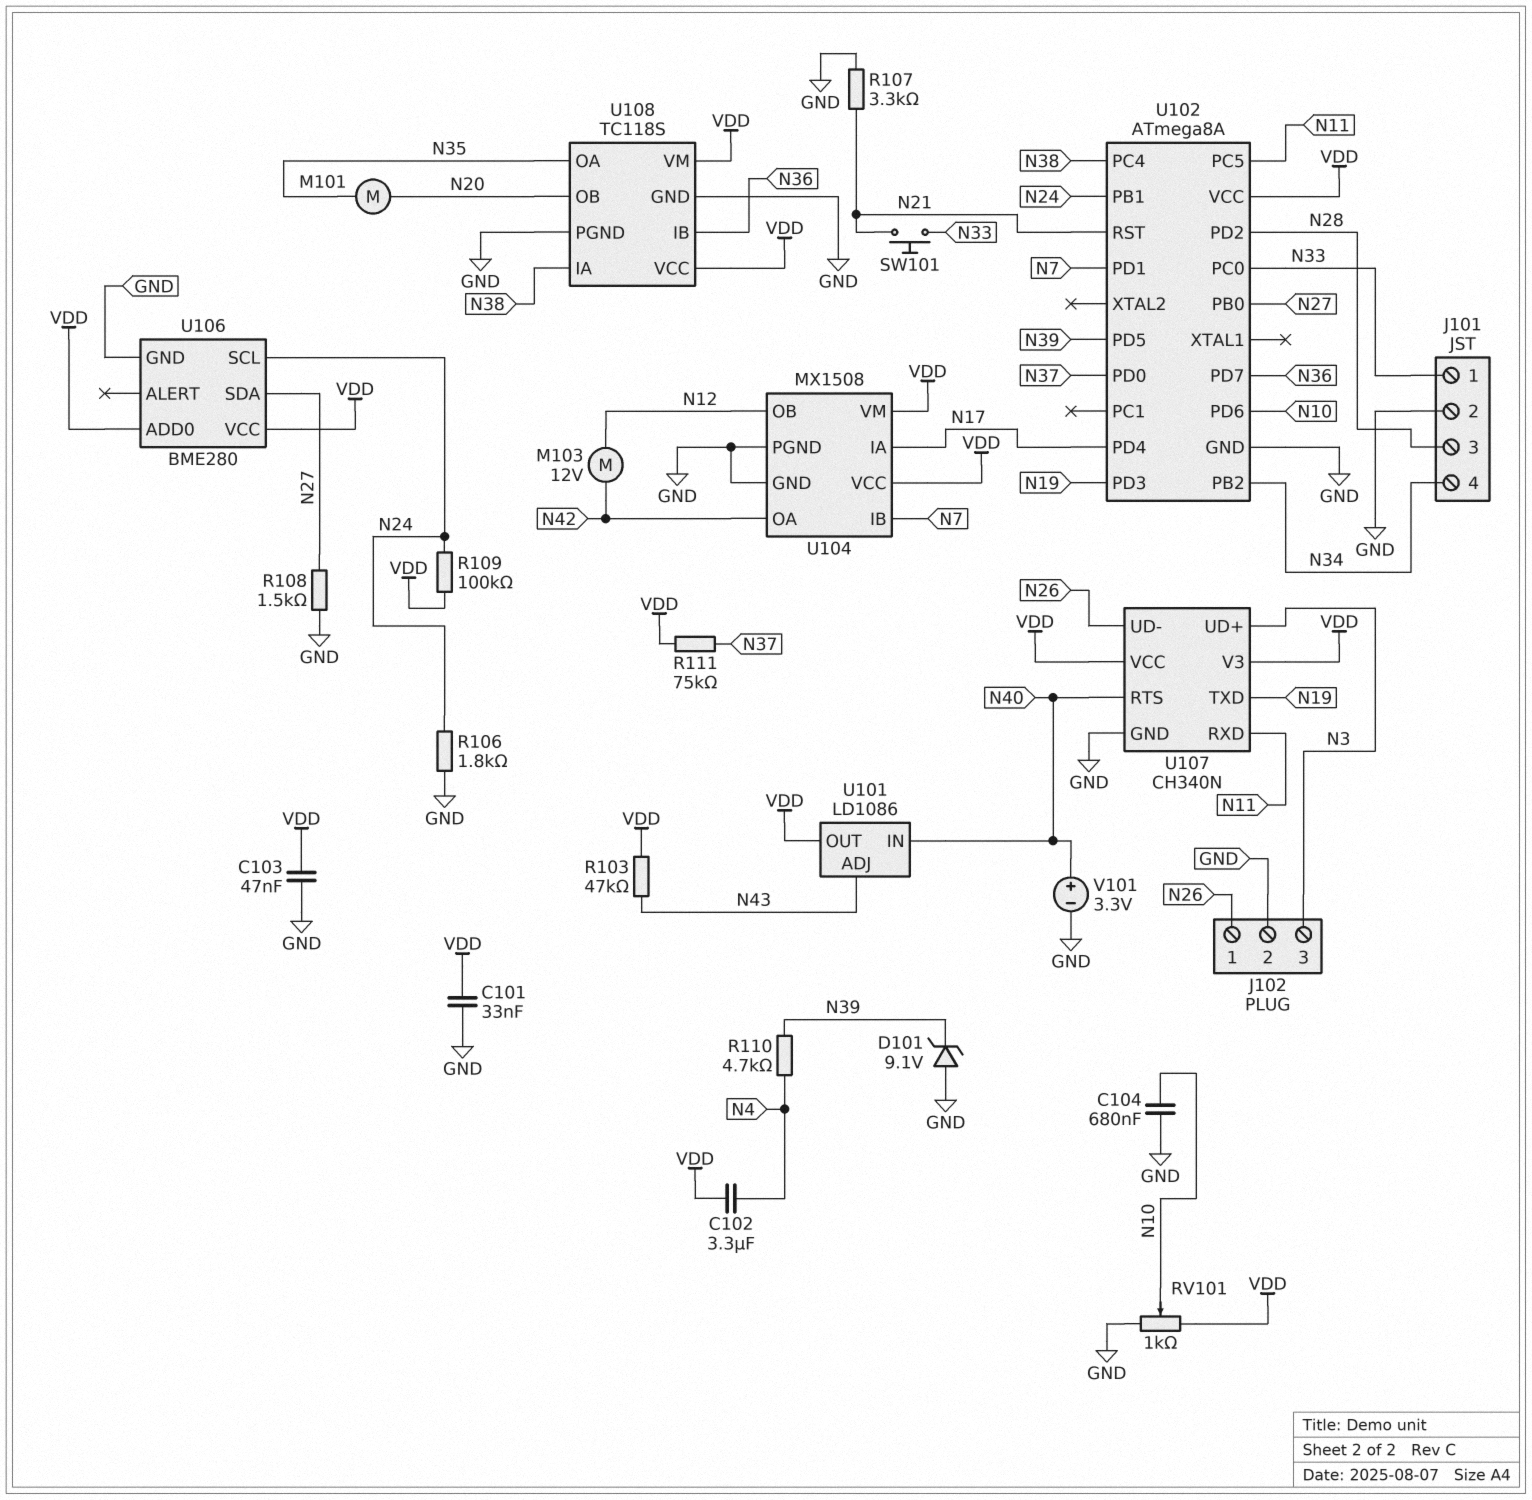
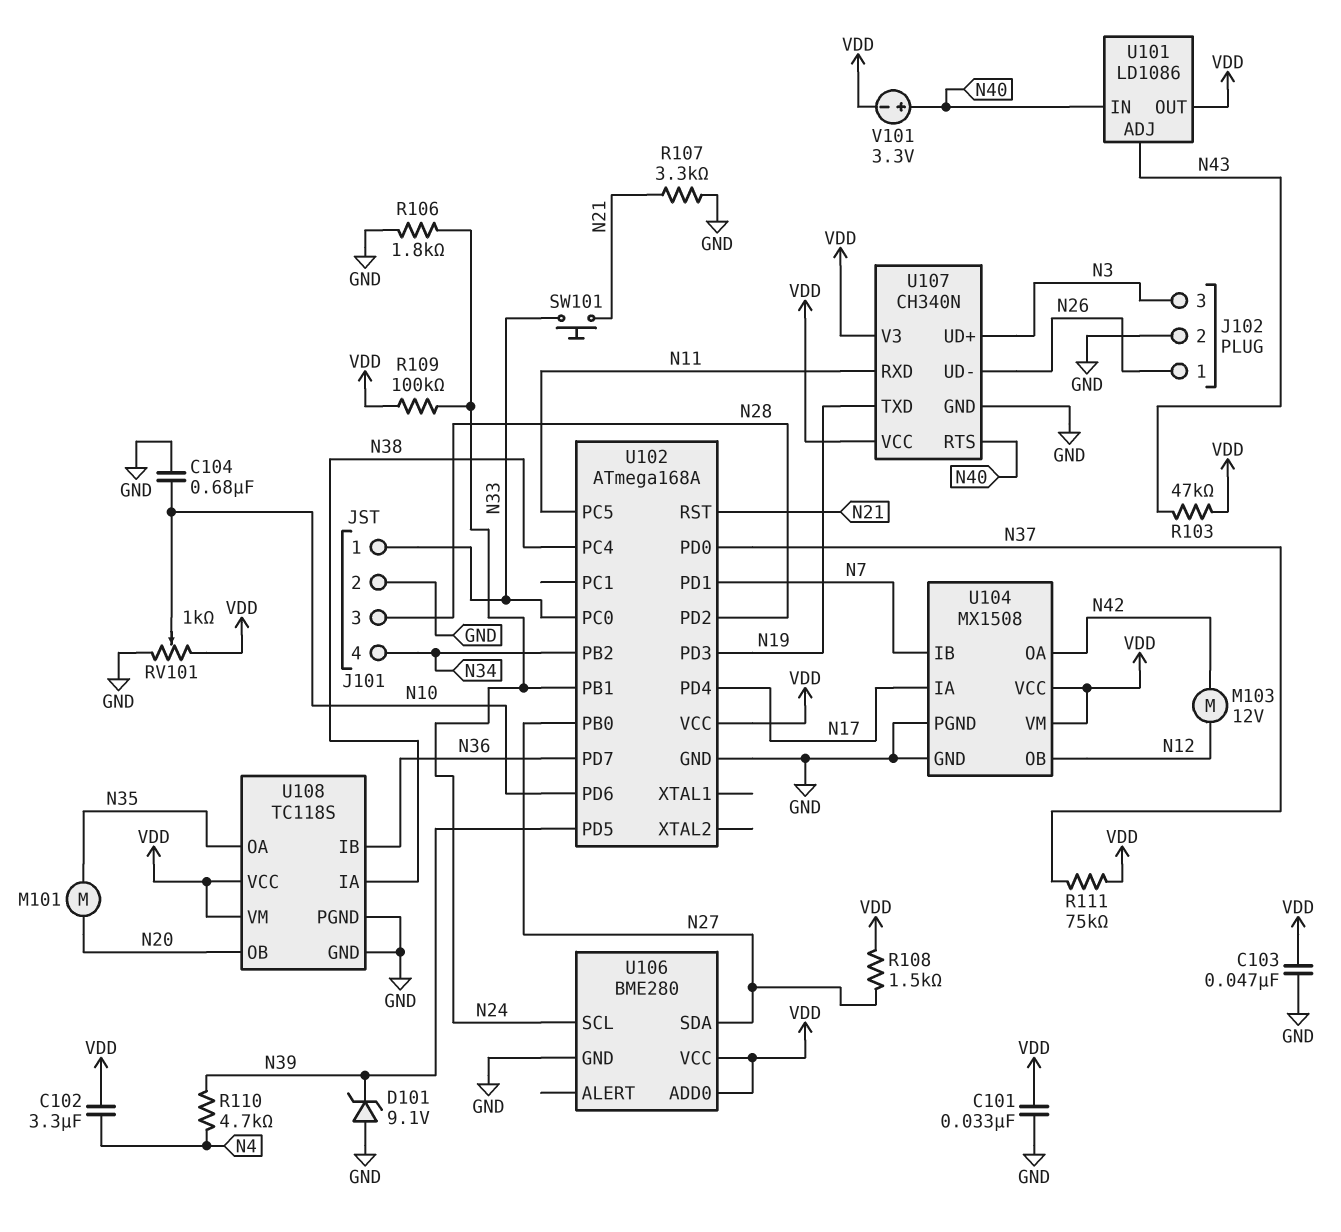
R108: 1.5k (GND, N27) -> 1.5k (N27, VDD)
U102: ATmega8A -> ATmega168A
V101: 3.3V (plus N40, minus GND) -> 3.3V (plus N40, minus VDD)

